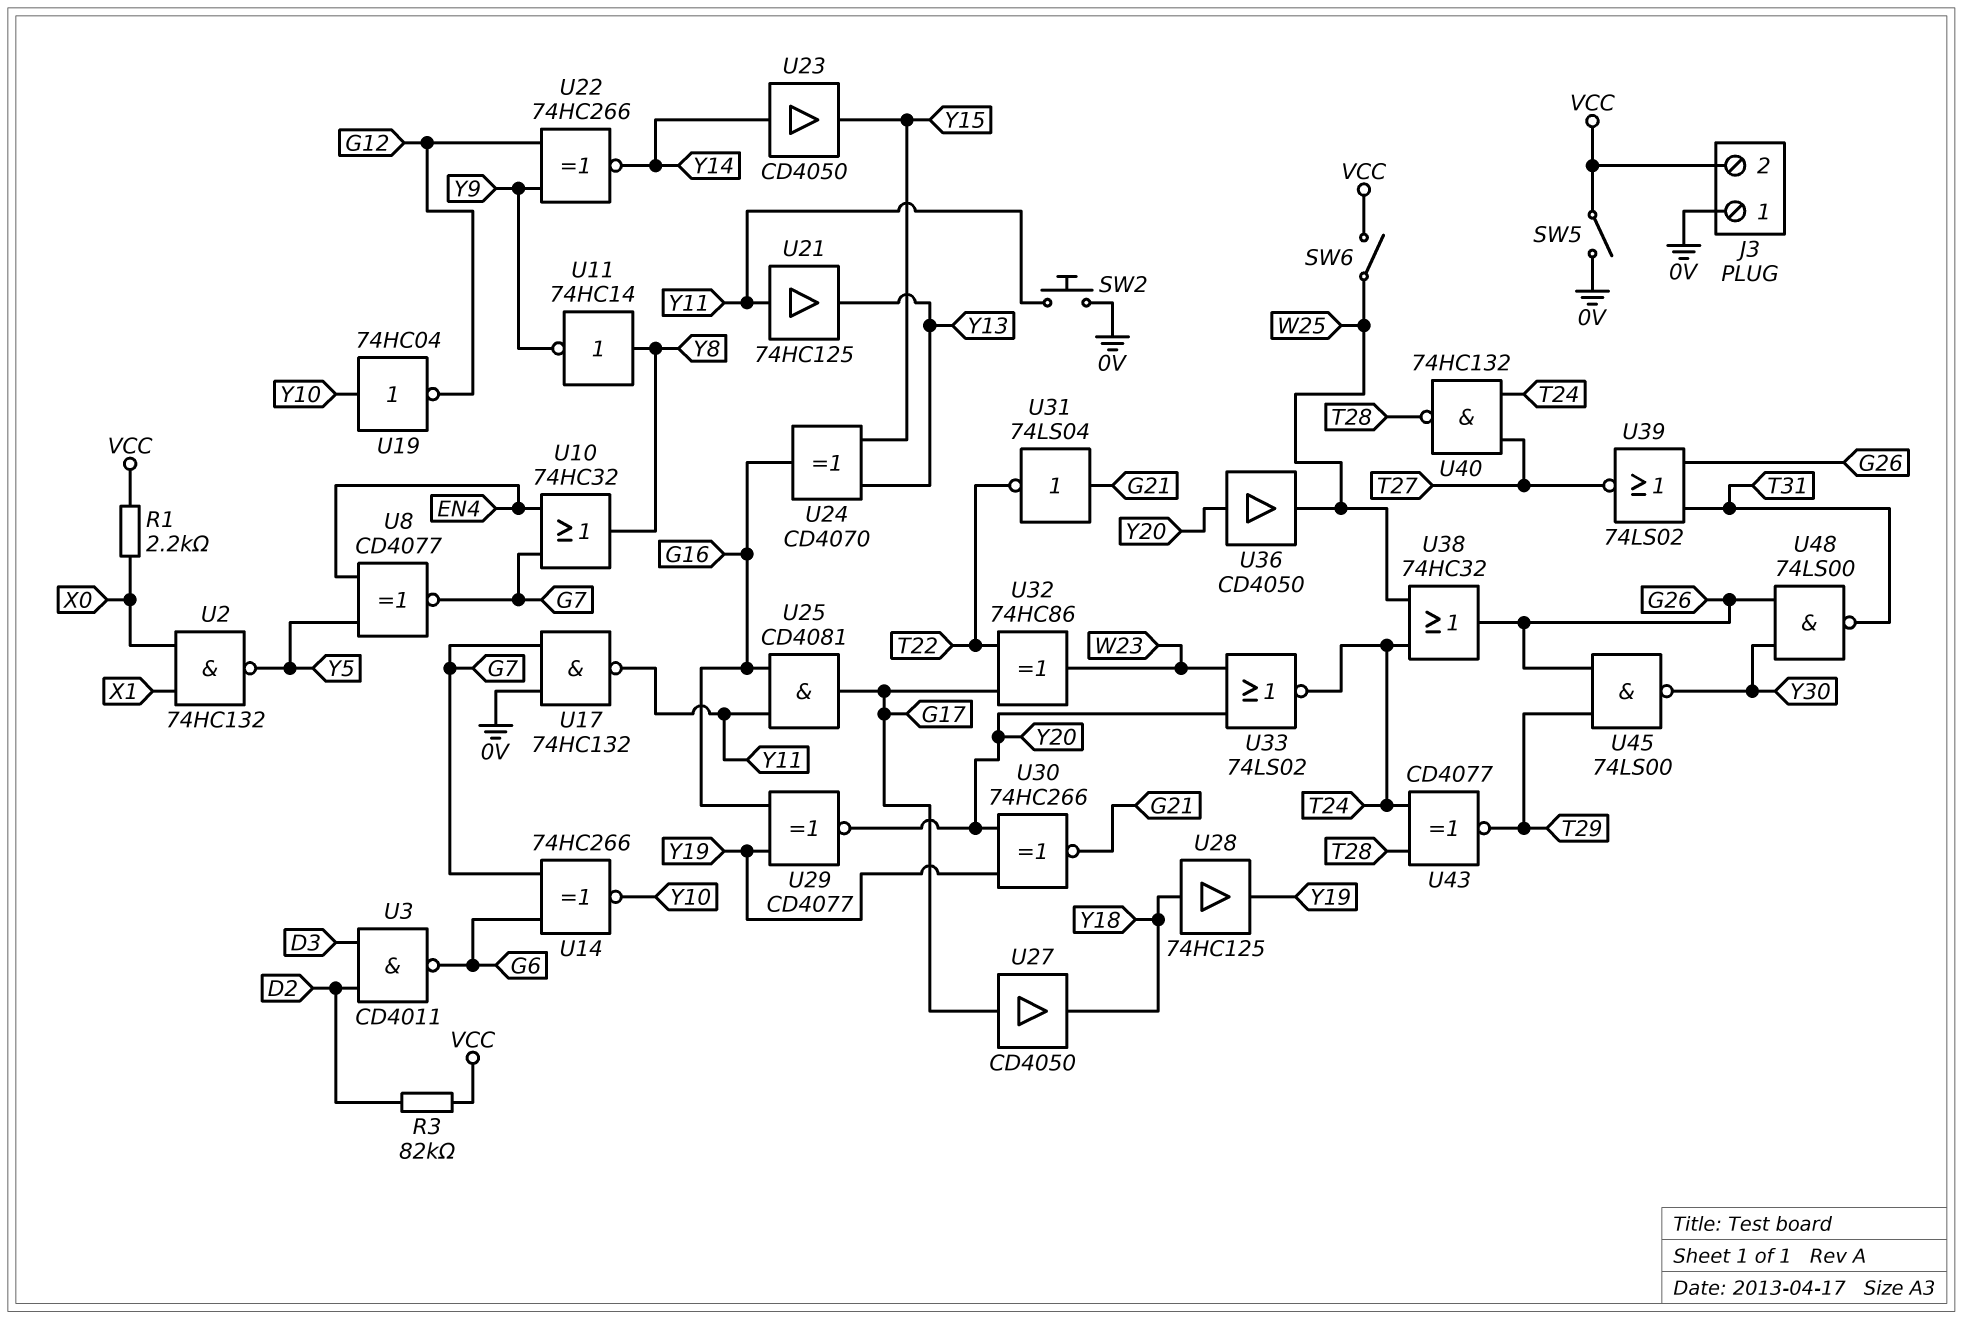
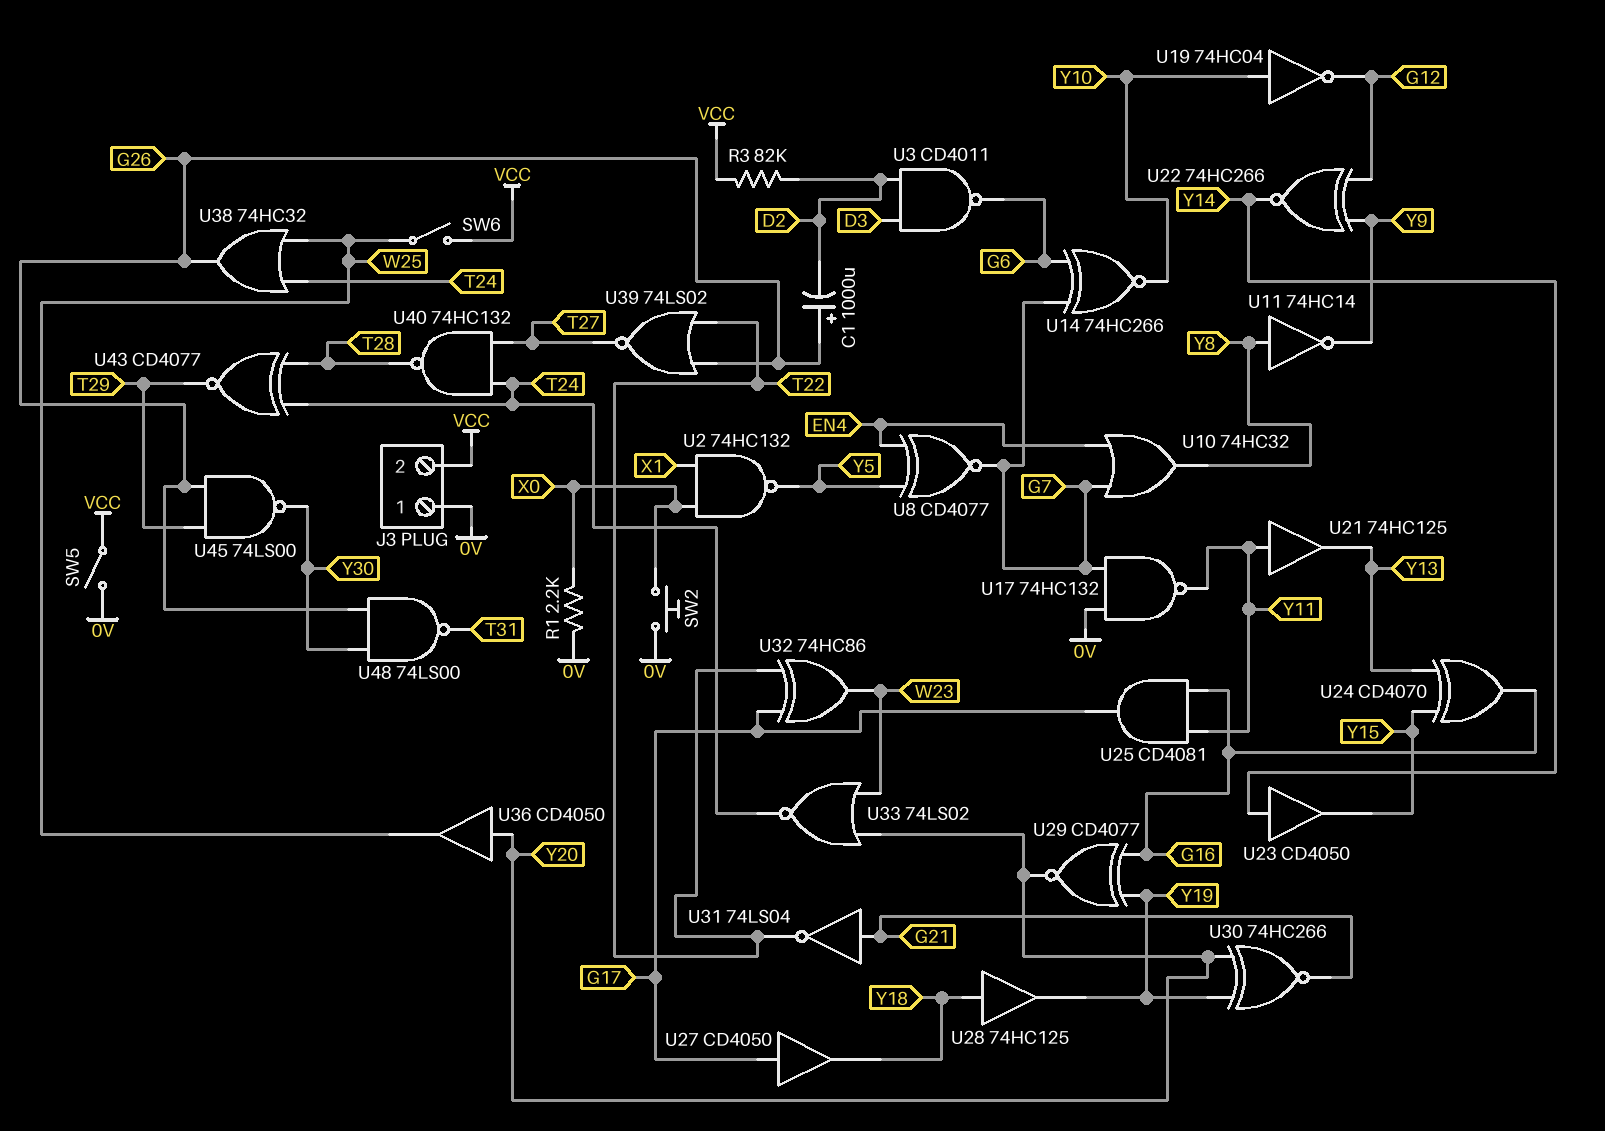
C1: none -> 1000uF (plus G26, minus D2)
R1: 2.2k (VCC, X0) -> 2.2k (0V, X0)
SW2: button (0V, Y11) -> button (0V, X0)
U39: NOR 74LS02 (in G26, in T31, out T27) -> NOR 74LS02 (in G26, in T22, out T27)

